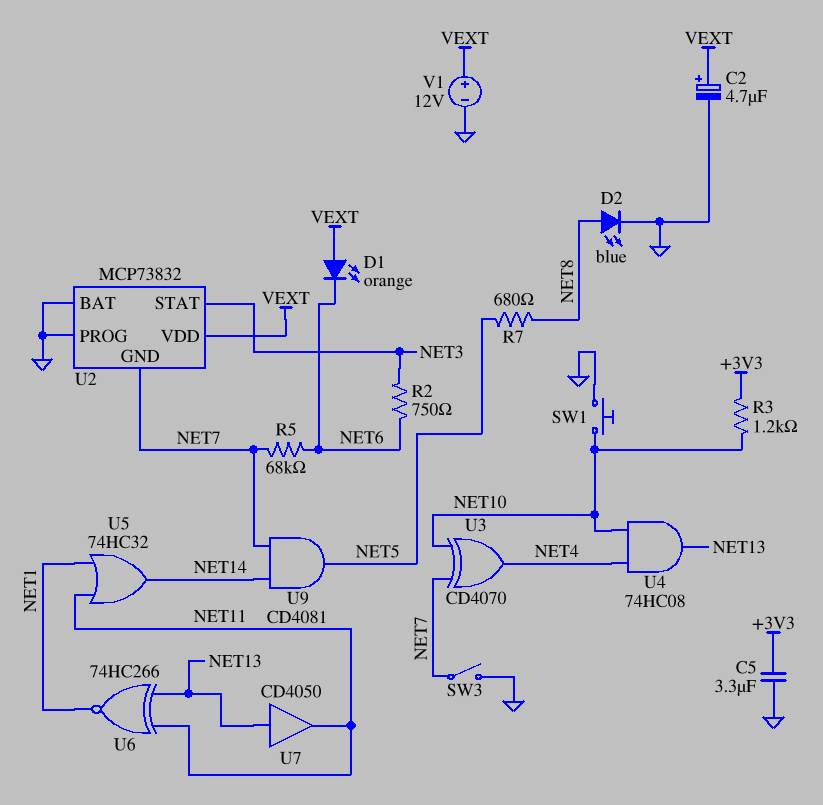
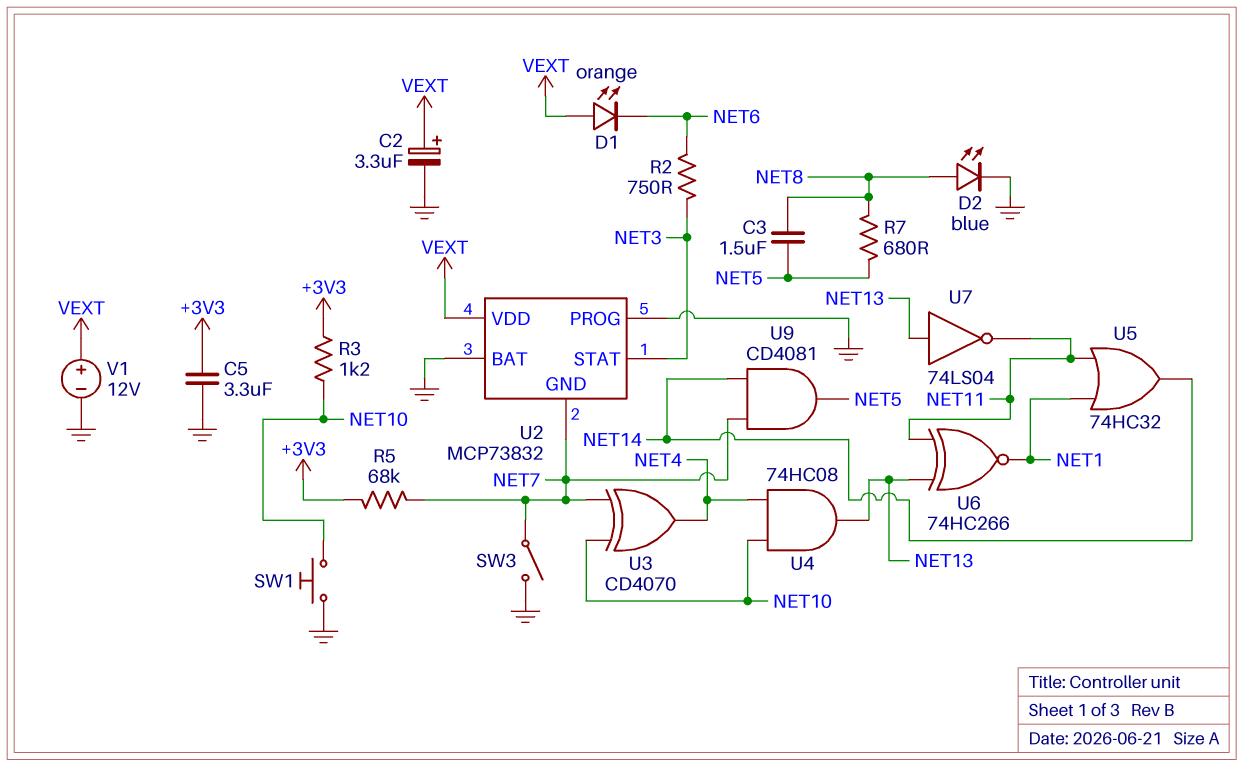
C2: 4.7uF (plus VEXT, minus GND) -> 3.3uF (plus VEXT, minus GND)
C3: none -> 1.5uF (NET5, NET8)
R5: 68k (NET6, NET7) -> 68k (+3V3, NET7)
U7: buffer CD4050 (in NET13, out NET11) -> NOT 74LS04 (in NET13, out NET11)

